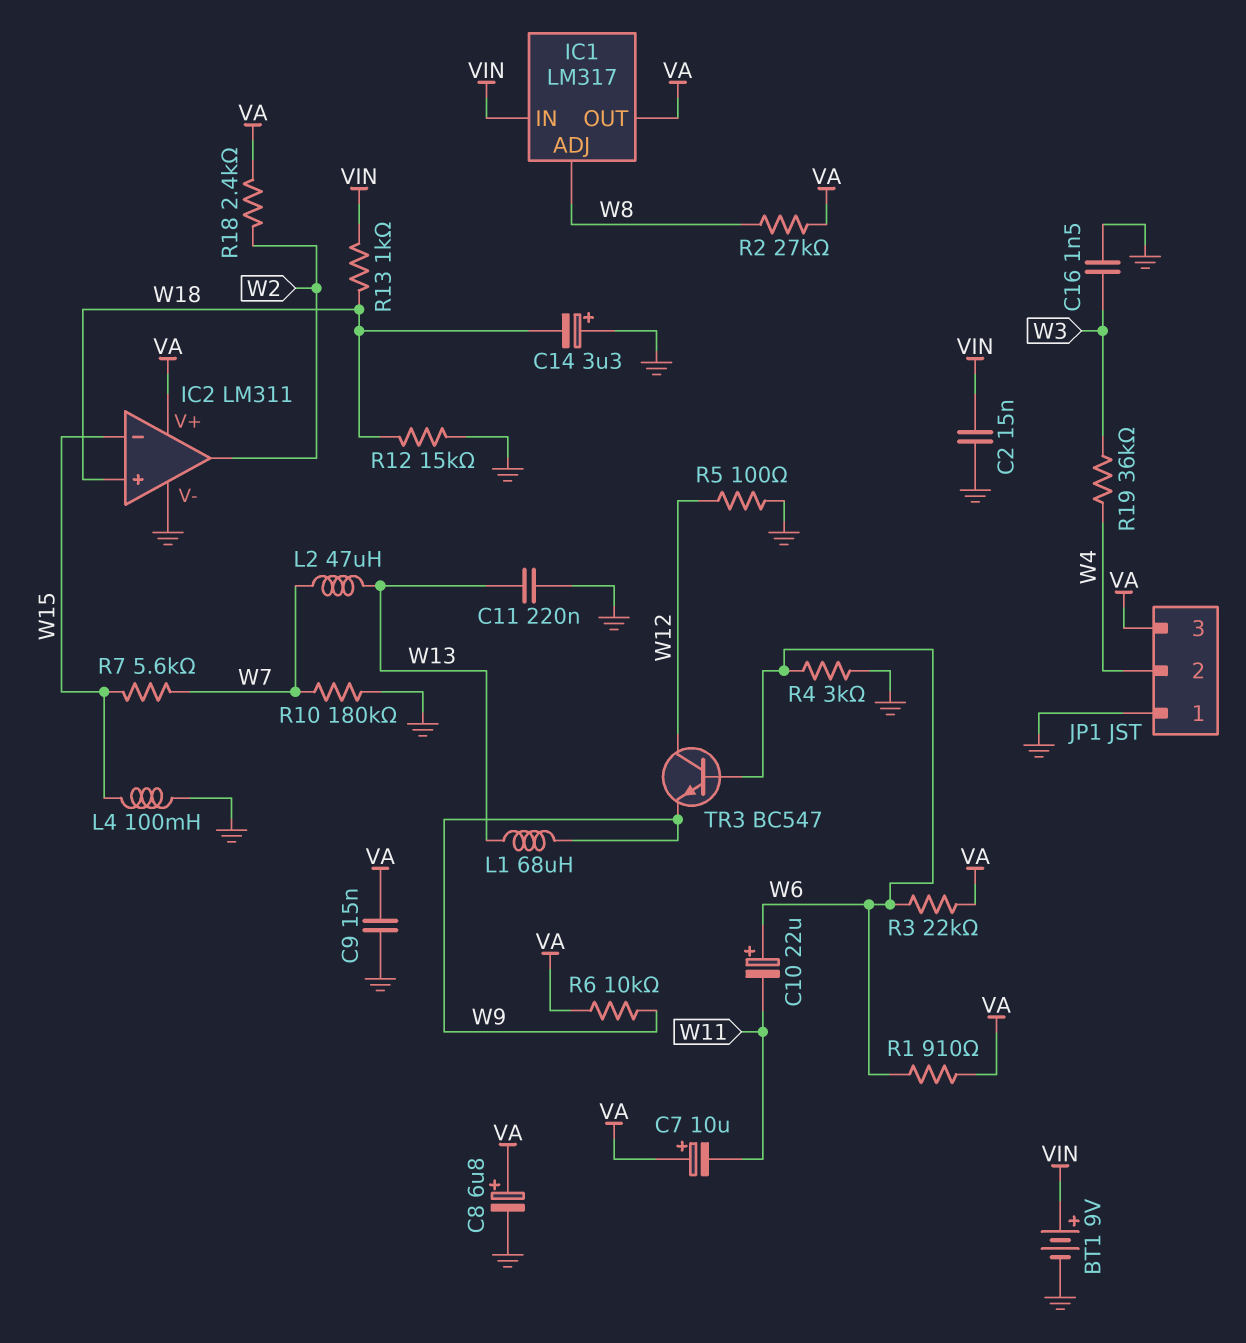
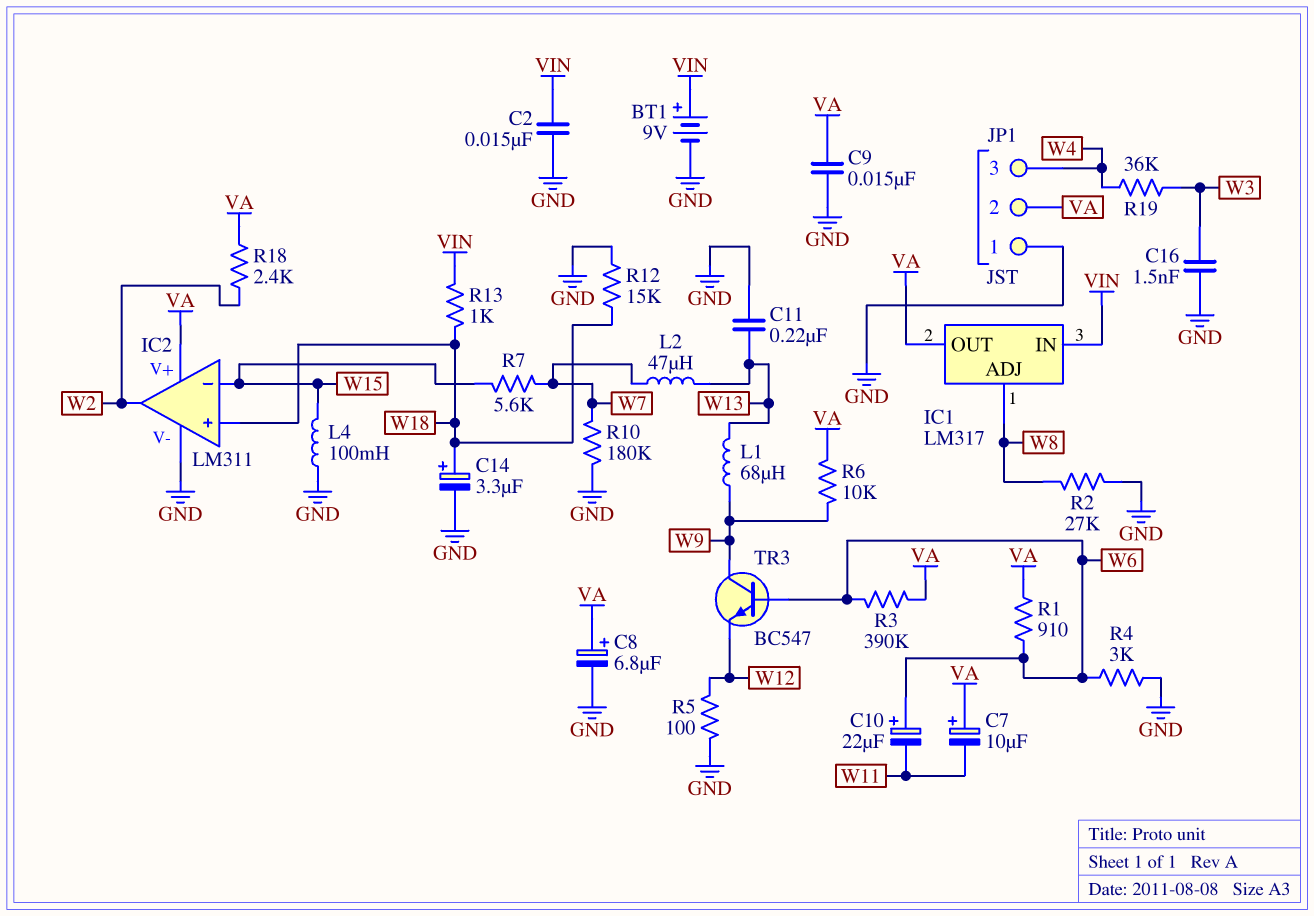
C14: 3.3uF (plus GND, minus W18) -> 3.3uF (plus W18, minus GND)
JP1 pin 2: W4 -> VA
JP1 pin 3: VA -> W4
R2: 27k (VA, W8) -> 27k (GND, W8)
R3: 22k (VA, W6) -> 390k (VA, W6)
TR3: NPN BC547 (B W6, C W12, E W9) -> NPN BC547 (B W6, C W9, E W12)

